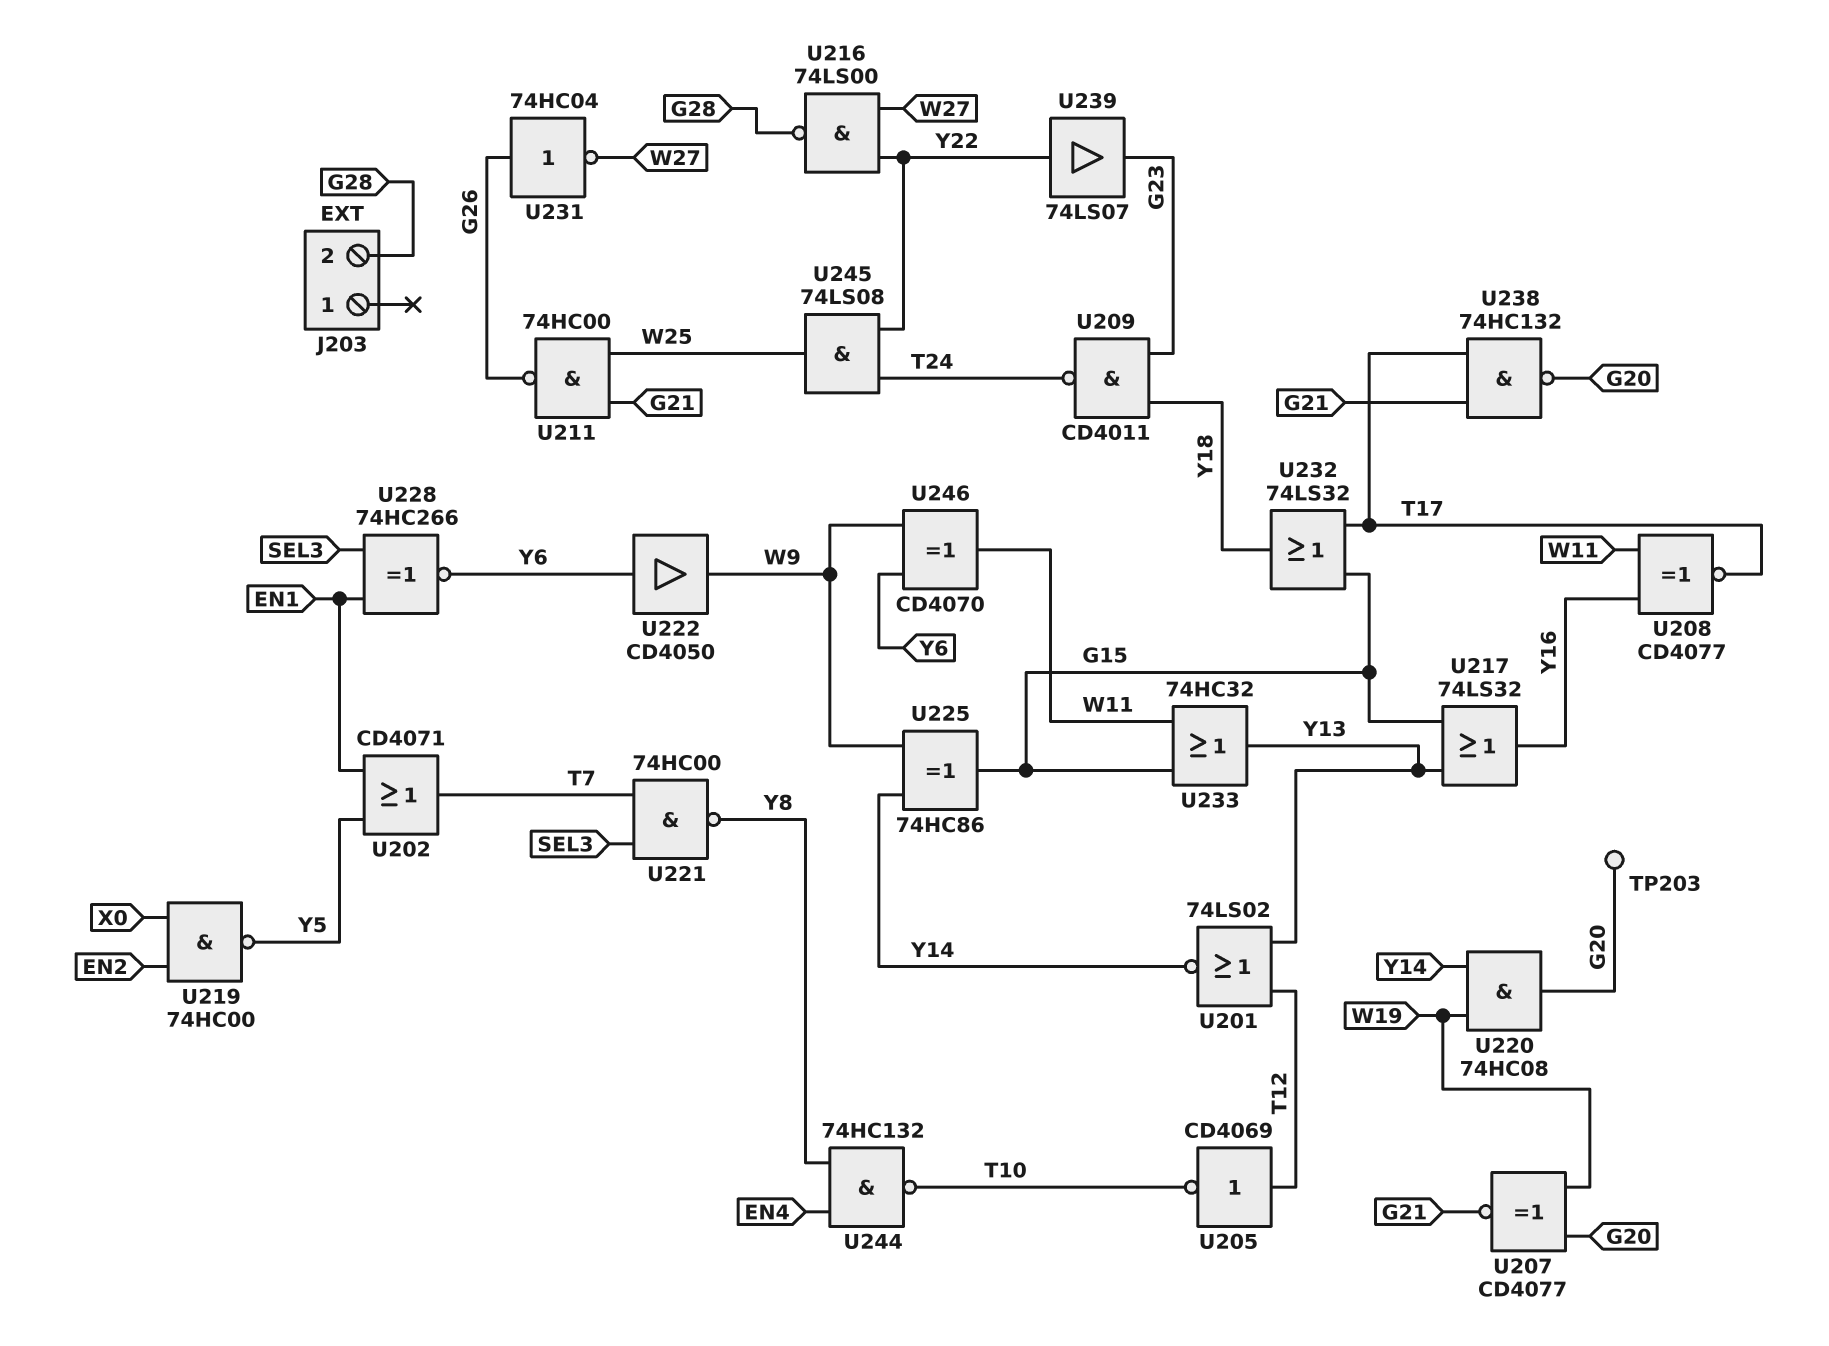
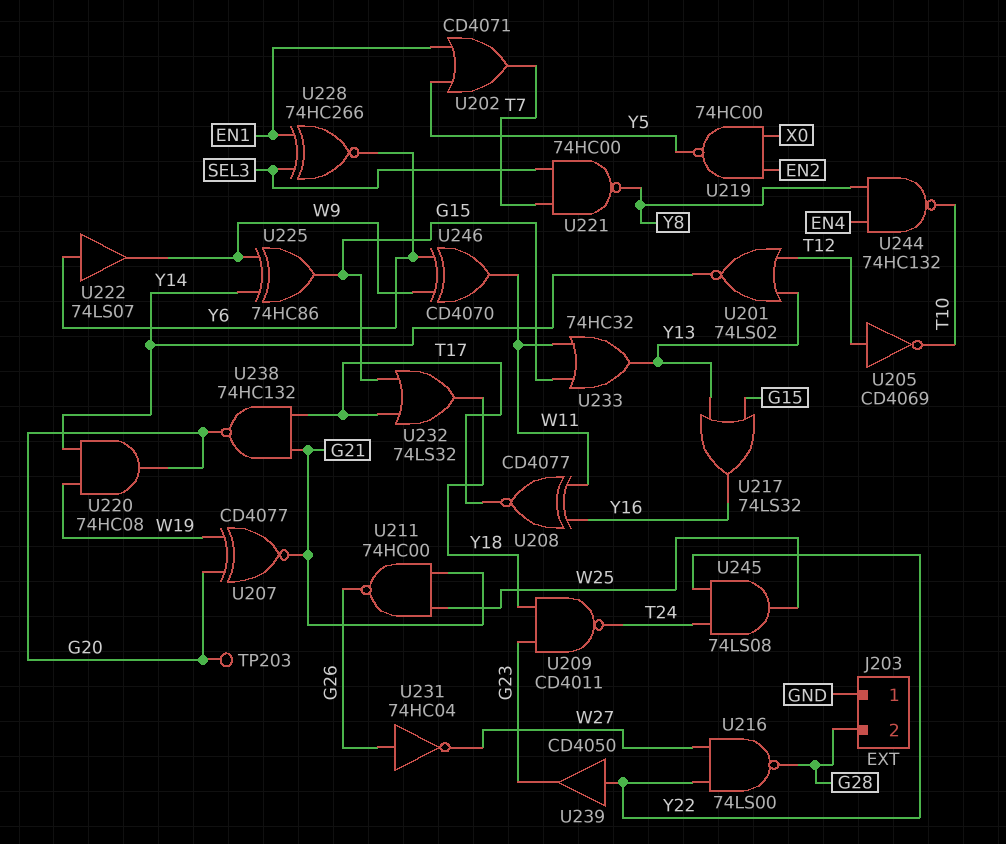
J203 pin 1: none -> GND
U222: buffer CD4050 (in Y6, out W9) -> buffer 74LS07 (in Y6, out W9)
U239: buffer 74LS07 (in Y22, out G23) -> buffer CD4050 (in Y22, out G23)

